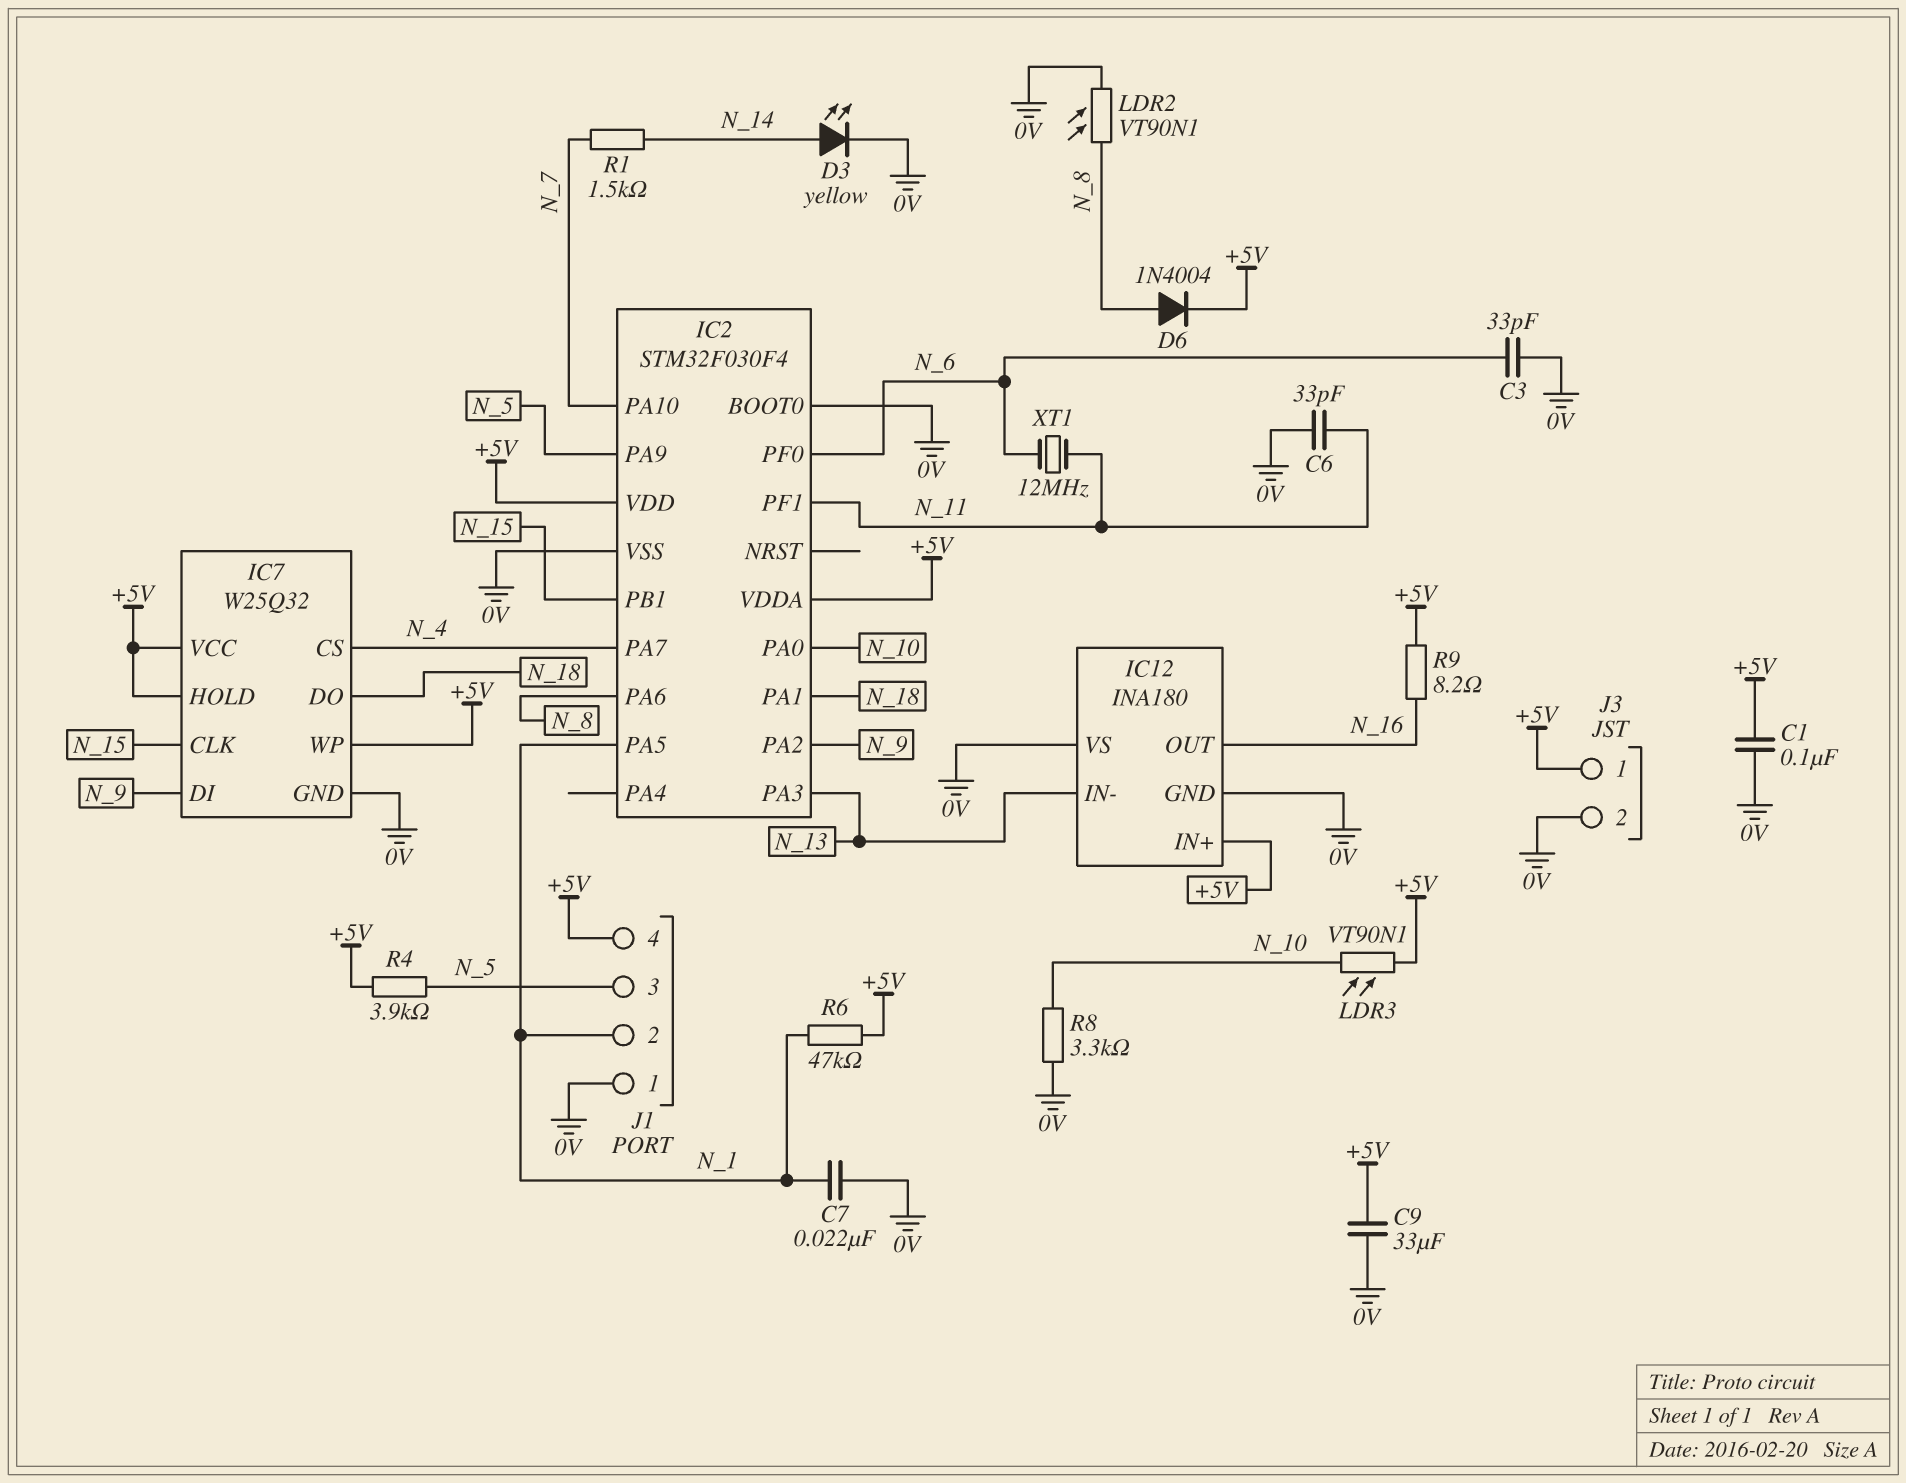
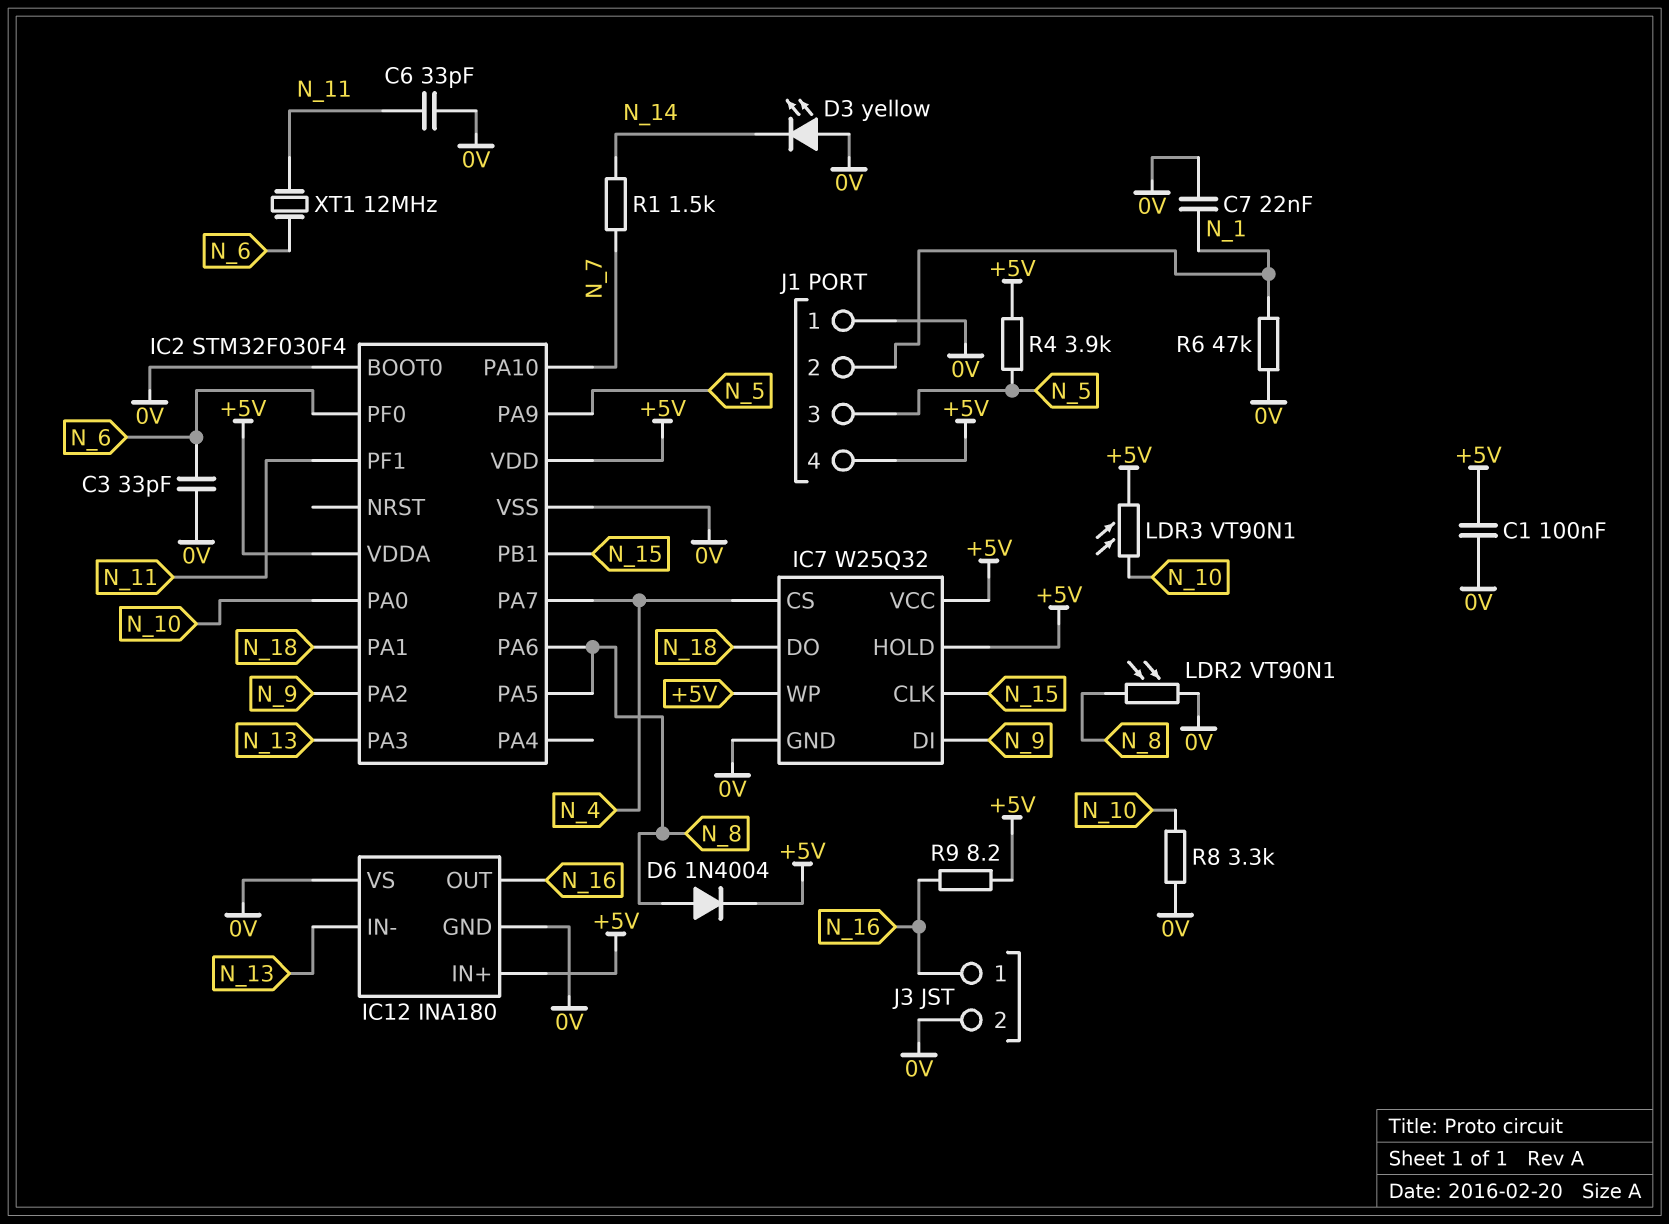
C9: 33uF (+5V, 0V) -> none
D3: LED yellow (A N_14, K 0V) -> LED yellow (A 0V, K N_14)
IC2 pin PA5: N_1 -> N_8
J3 pin 1: +5V -> N_16
R6: 47k (+5V, N_1) -> 47k (0V, N_1)

